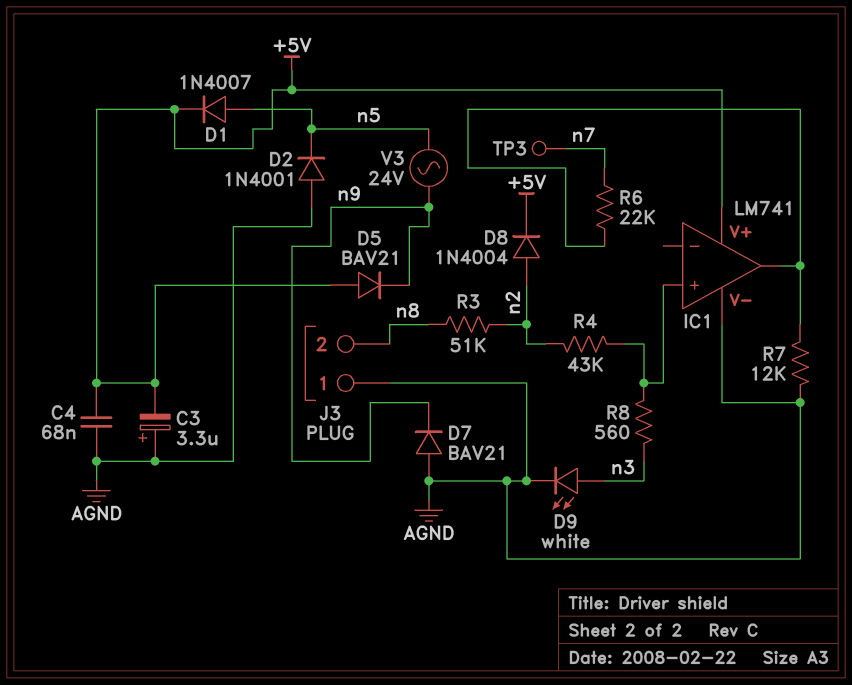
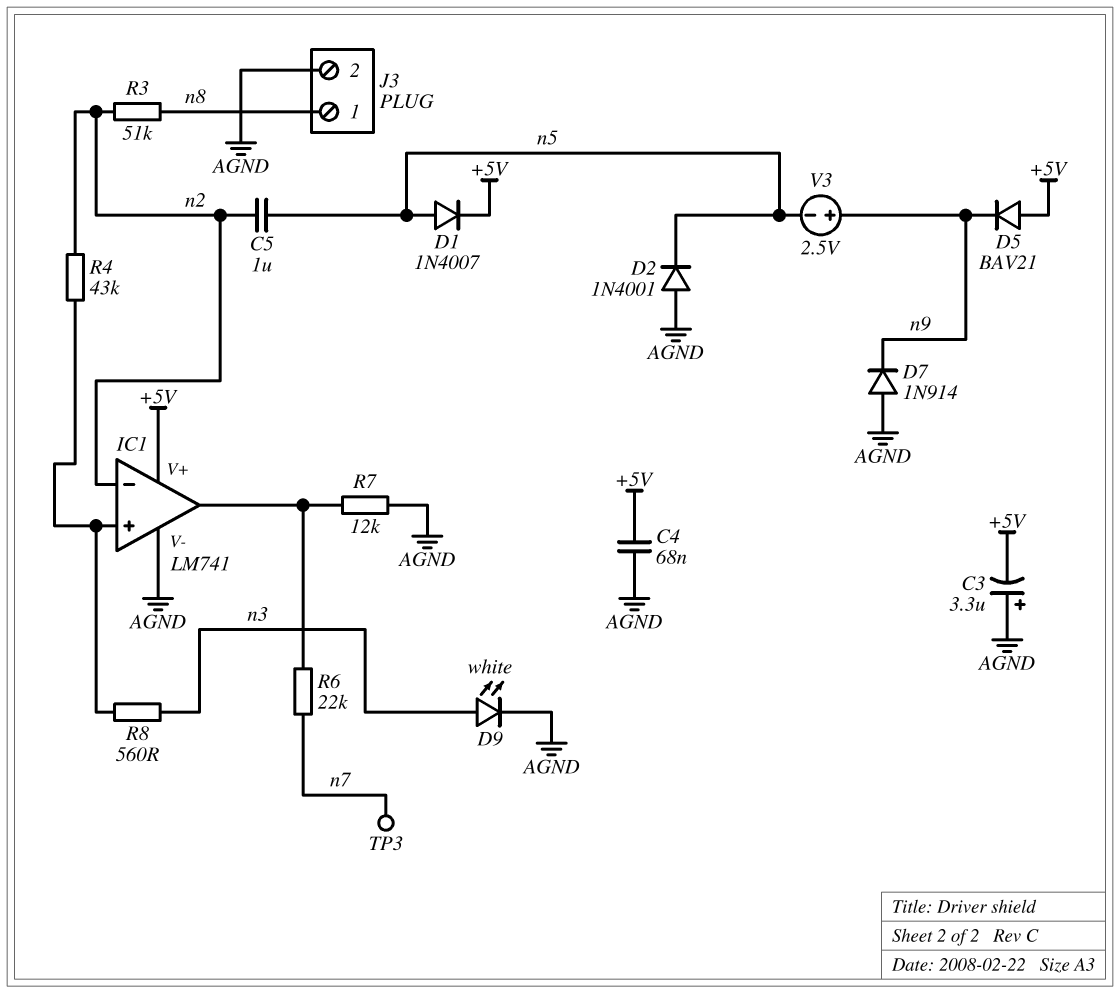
C5: none -> 1uF (n2, n5)
D7: diode BAV21 (A AGND, K n9) -> diode 1N914 (A AGND, K n9)
D8: diode 1N4004 (A n2, K +5V) -> none
IC1 pin in-: none -> n2
J3 pin 1: AGND -> n8
J3 pin 2: n8 -> AGND
V3: AC 24V (n5, n9) -> 2.5V (plus n9, minus n5)

